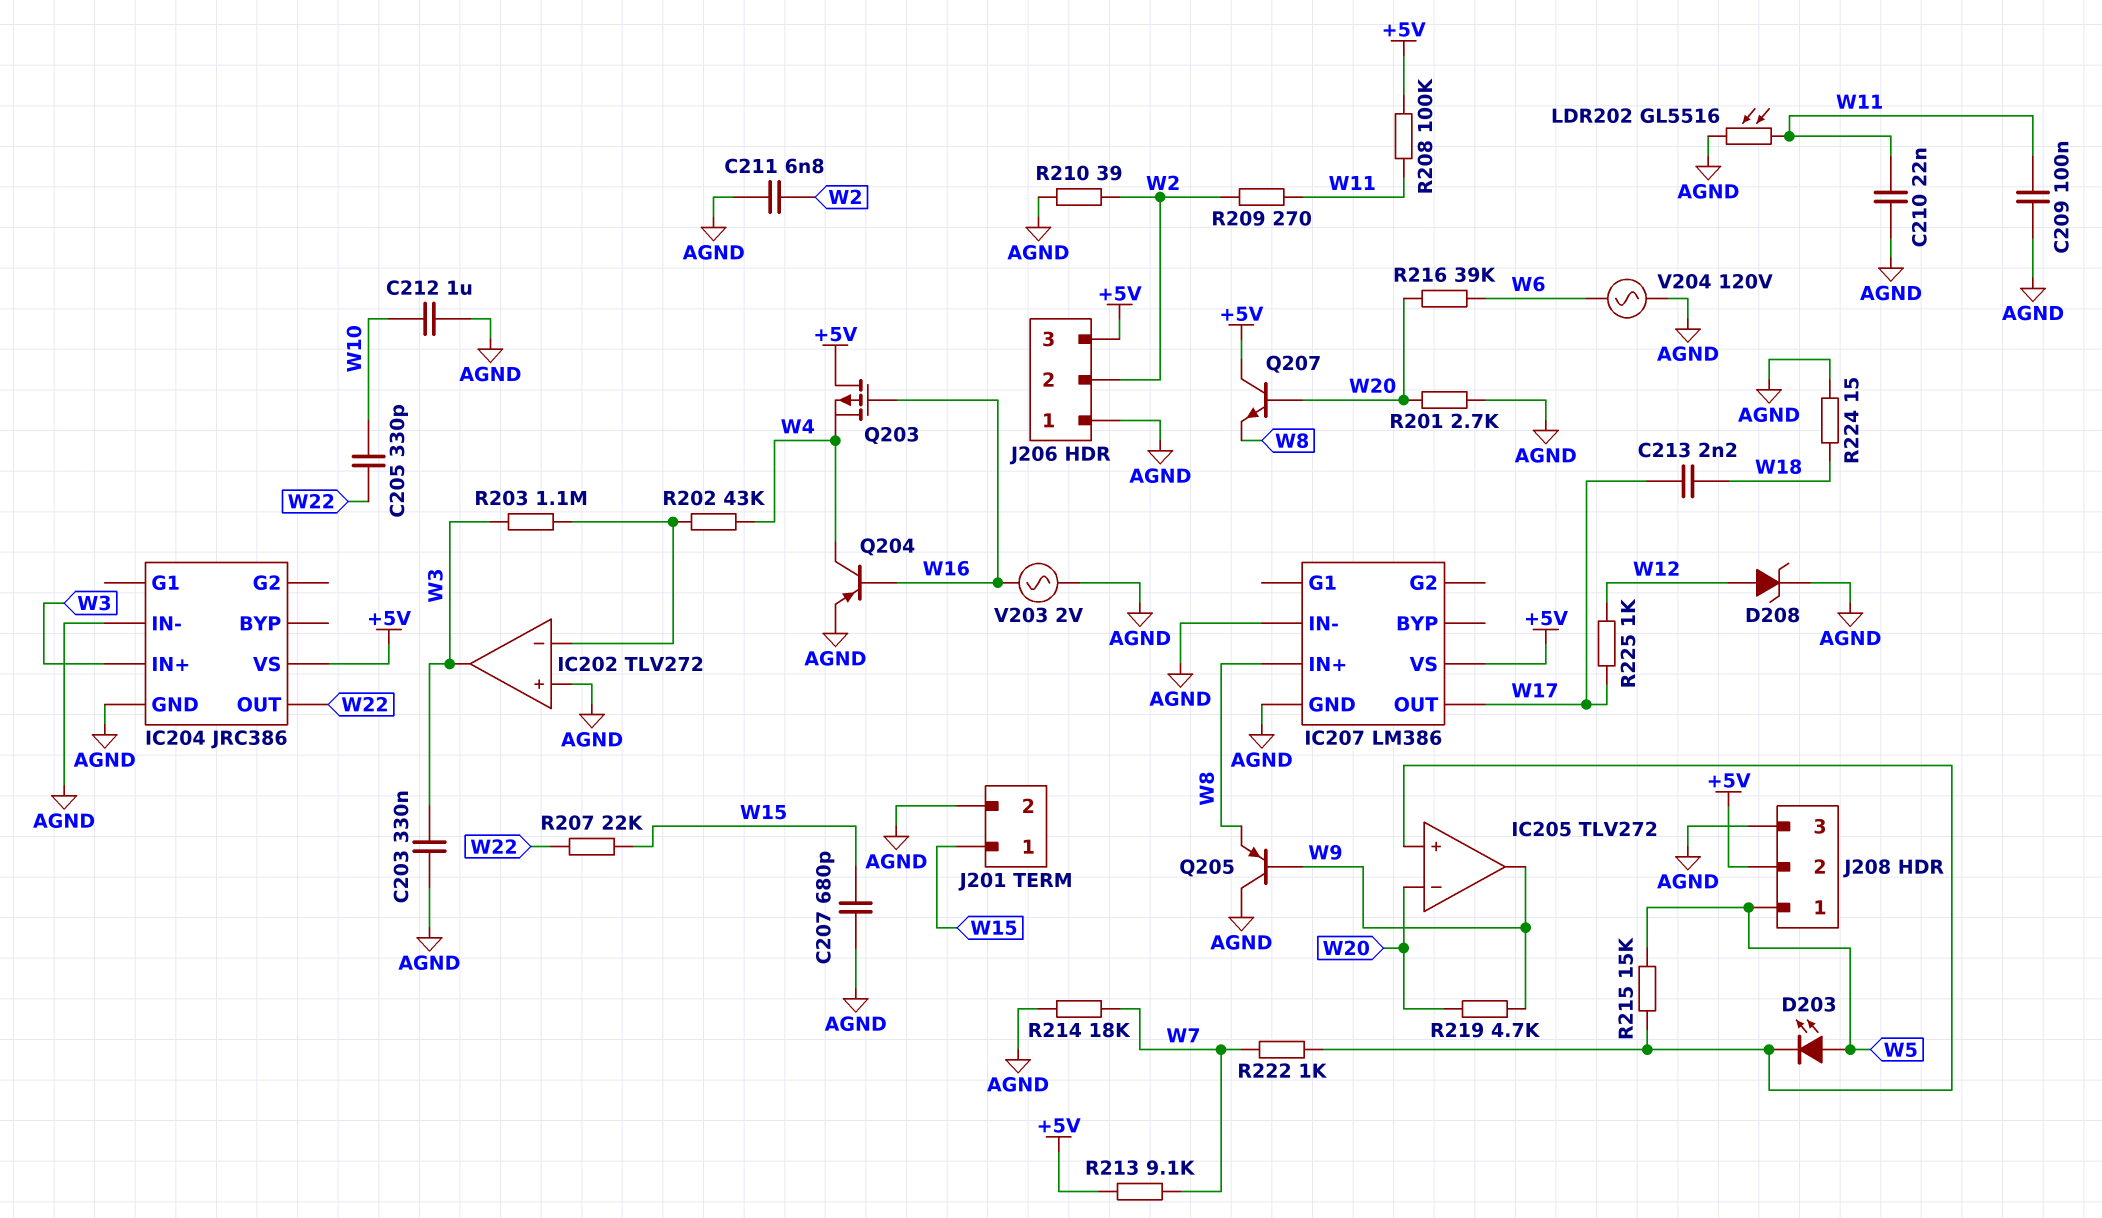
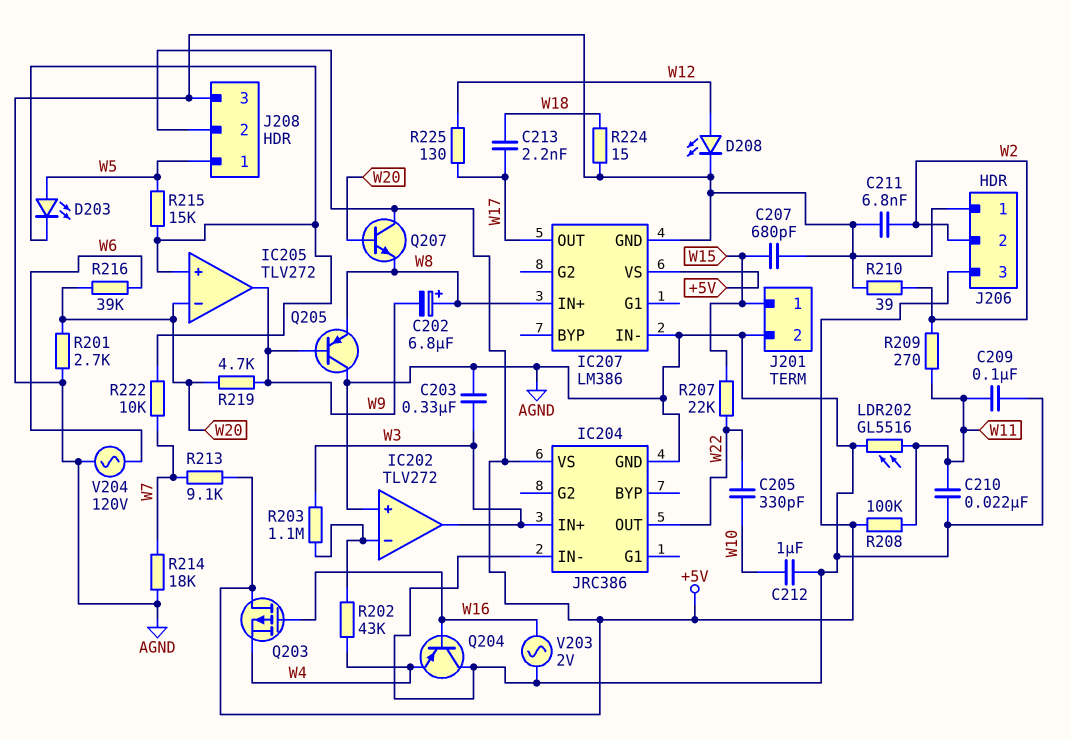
C202: none -> 6.8uF (plus W8, minus W9)
D208: zener (A W12, K AGND) -> LED (A W12, K AGND)
Q204: PNP (B W16, C W4, E AGND) -> PNP (B W16, C AGND, E W4)
R222: 1k (IC205/in+, W7) -> 10k (IC205/in+, W7)
R225: 1k (W12, W17) -> 130 (W12, W17)

